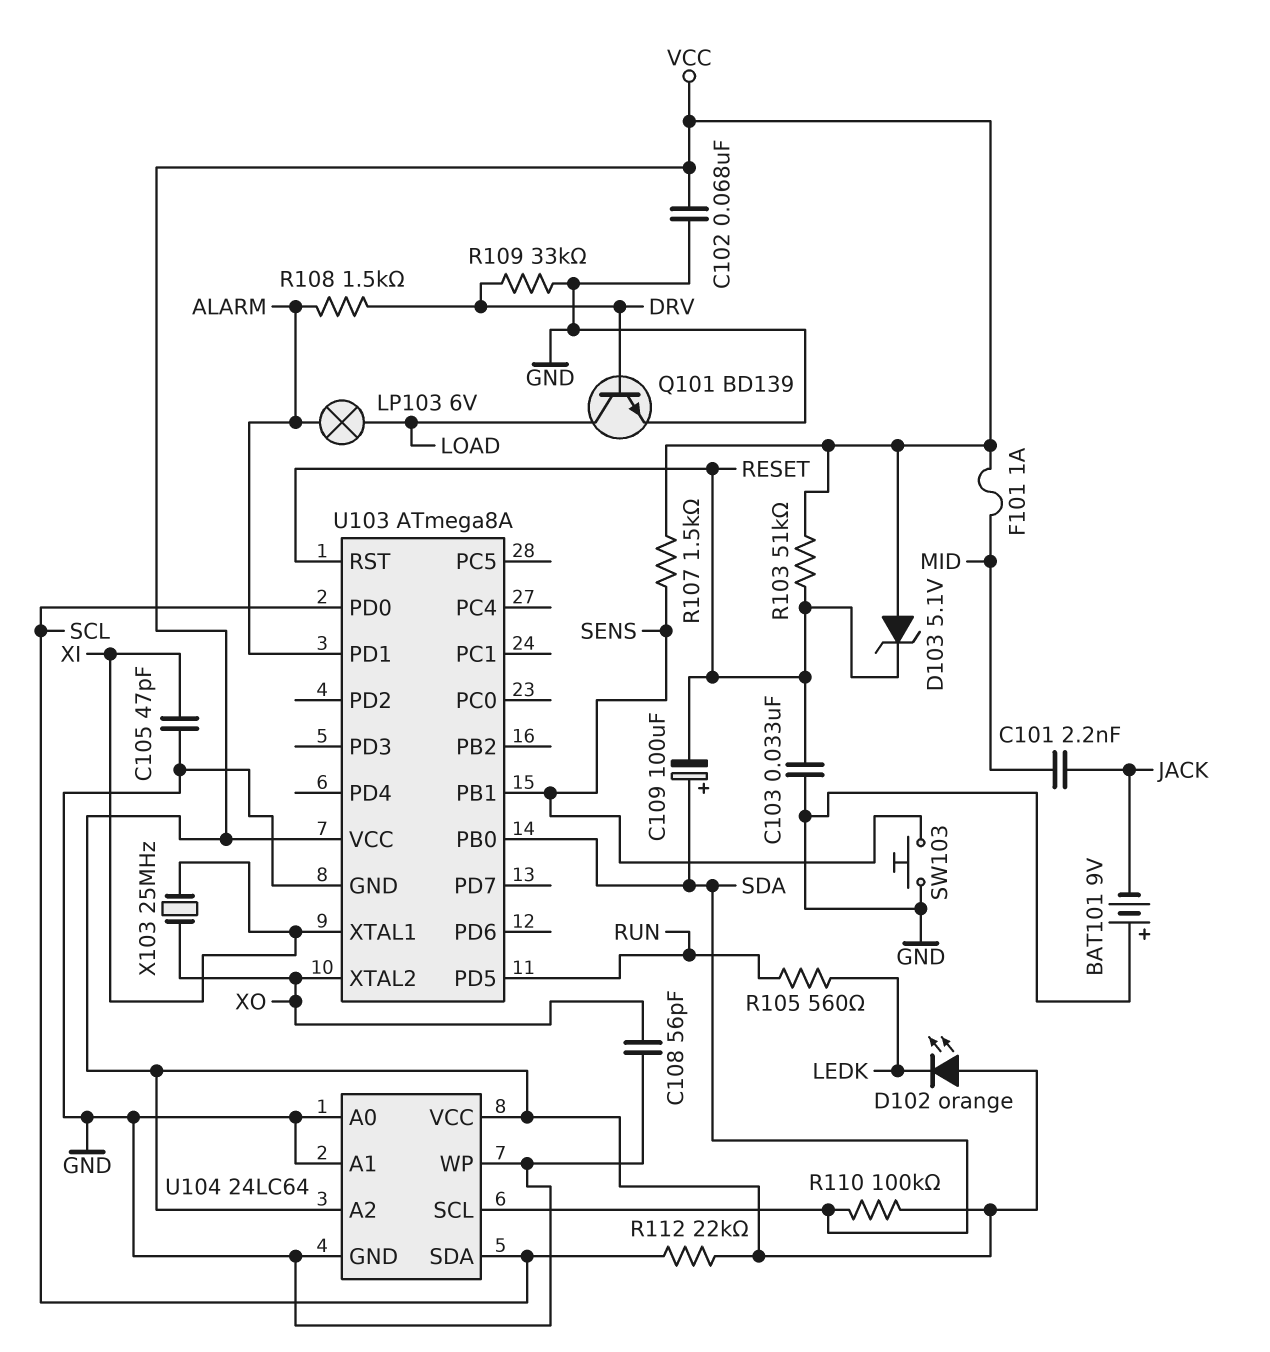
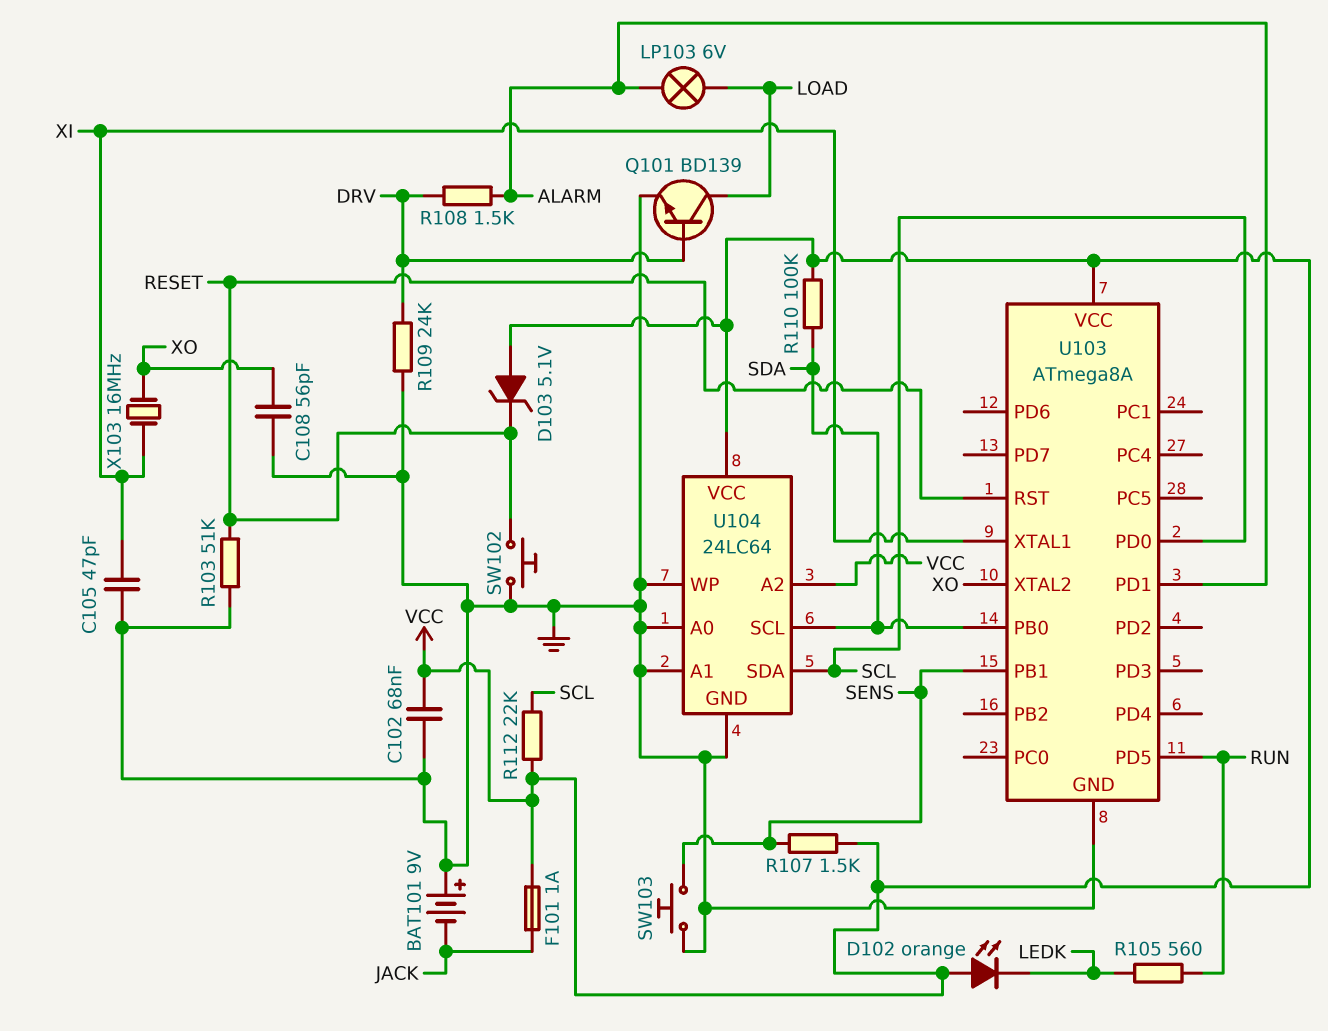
C101: 2.2nF (JACK, MID) -> none
C103: 33nF (GND, RESET) -> none
C109: 100uF (plus SDA, minus RESET) -> none
F101: 1A (MID, VCC) -> 1A (JACK, VCC)
R103: 51k (RESET, VCC) -> 51k (GND, RESET)
R109: 33k (DRV, GND) -> 24k (DRV, GND)
SW102: none -> button (GND, RESET)
X103: 25MHz (XI, XO) -> 16MHz (XI, XO)

